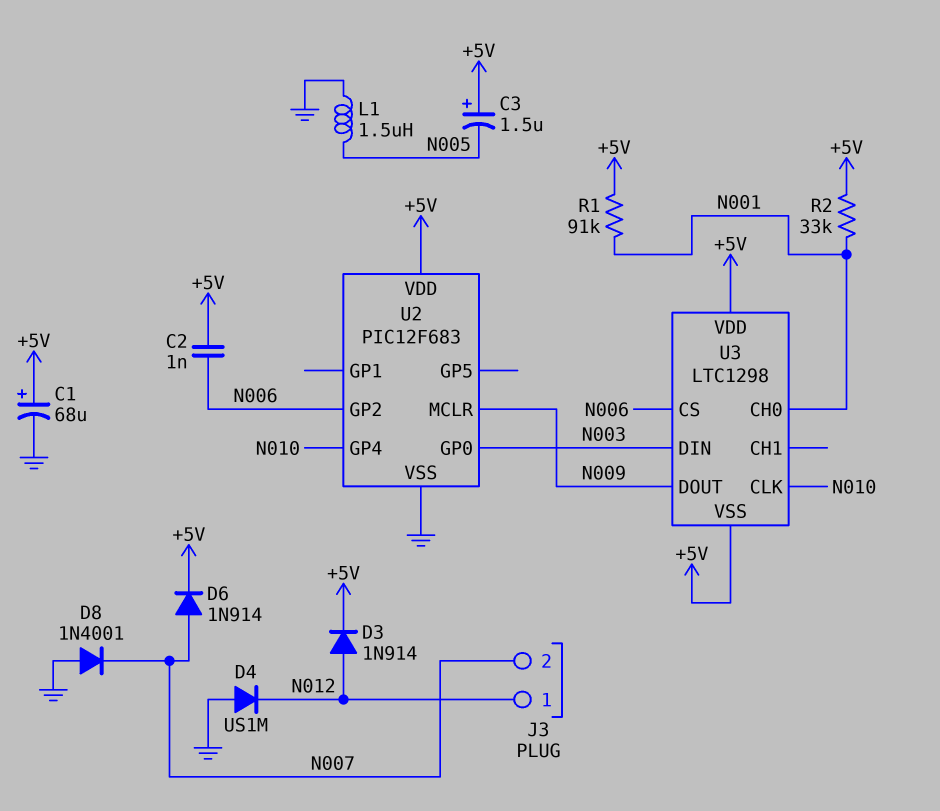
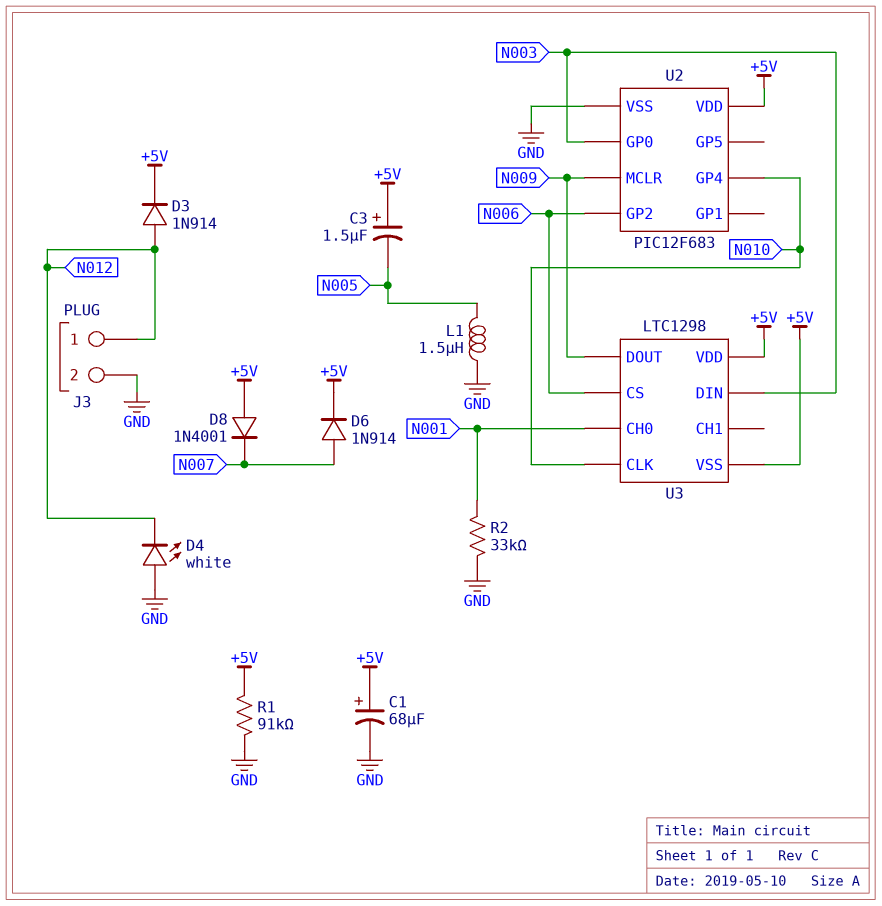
C2: 1nF (+5V, N006) -> none
D4: diode US1M (A GND, K N012) -> LED white (A GND, K N012)
D8: diode 1N4001 (A GND, K N007) -> diode 1N4001 (A +5V, K N007)
J3 pin 2: N007 -> GND
R1: 91k (+5V, N001) -> 91k (+5V, GND)
R2: 33k (+5V, N001) -> 33k (GND, N001)

